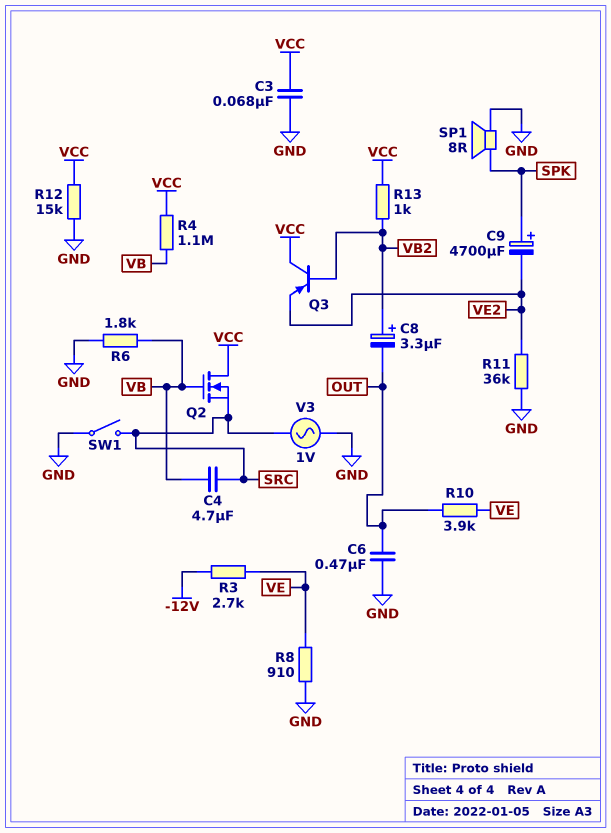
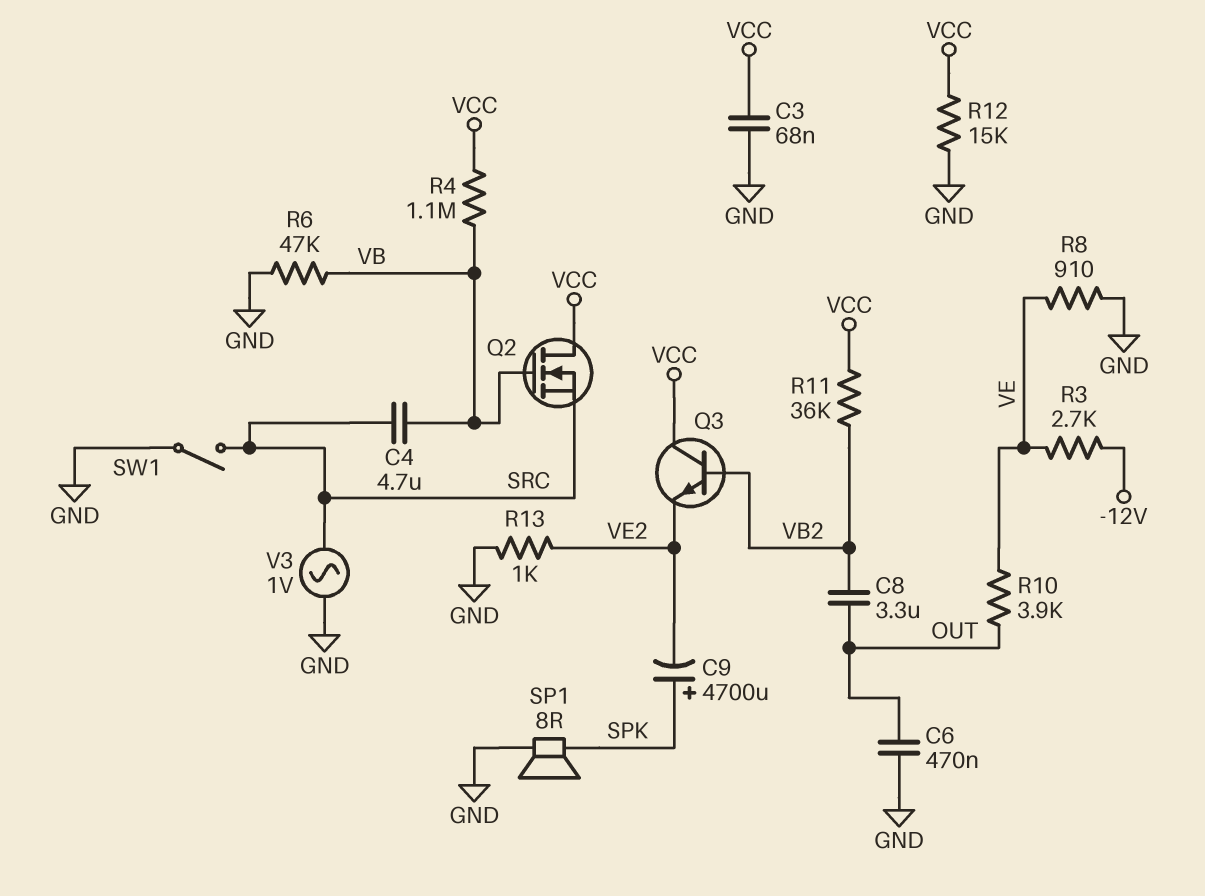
C8: 3.3uF (plus VB2, minus OUT) -> 3.3uF (OUT, VB2)
Q3: PNP (B VB2, C VCC, E VE2) -> NPN (B VB2, C VCC, E VE2)
R6: 1.8k (GND, VB) -> 47k (GND, VB)
R11: 36k (GND, VE2) -> 36k (VB2, VCC)
R13: 1k (VB2, VCC) -> 1k (GND, VE2)

